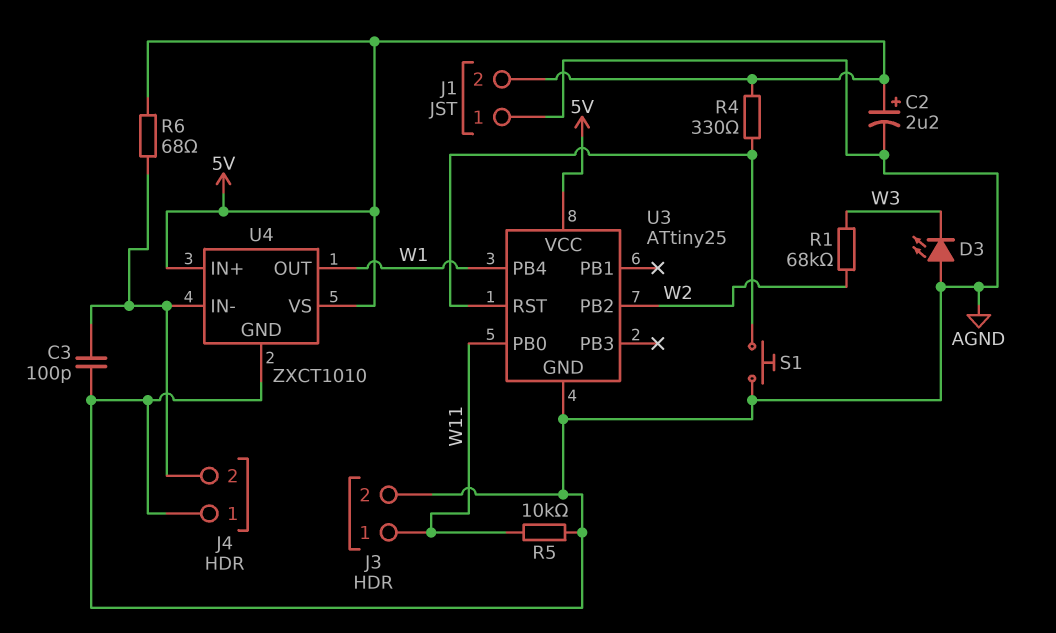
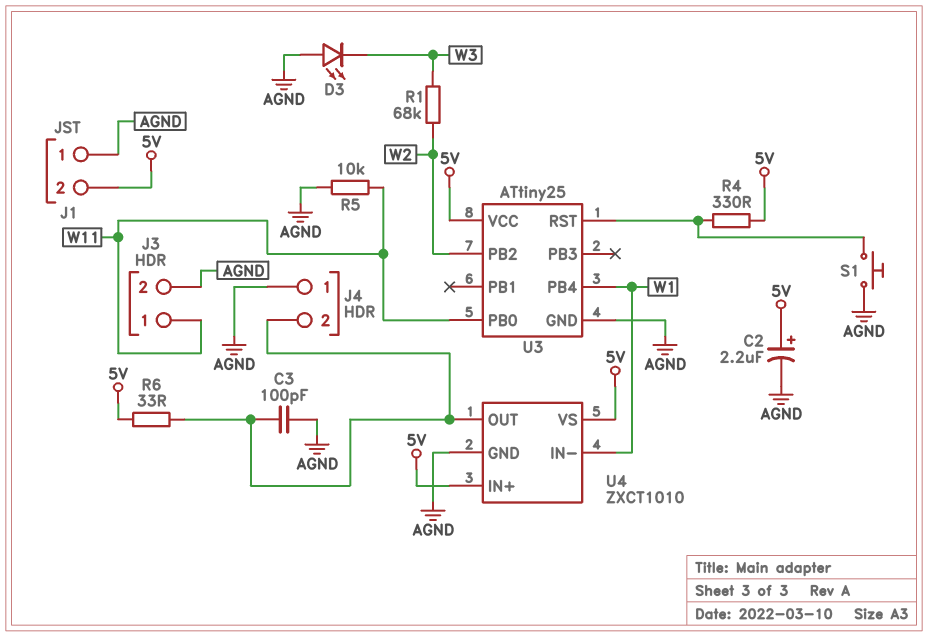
R6: 68 (5V, J4/2) -> 33 (5V, J4/2)
U4 pin IN-: J4/2 -> W1
U4 pin OUT: W1 -> J4/2

